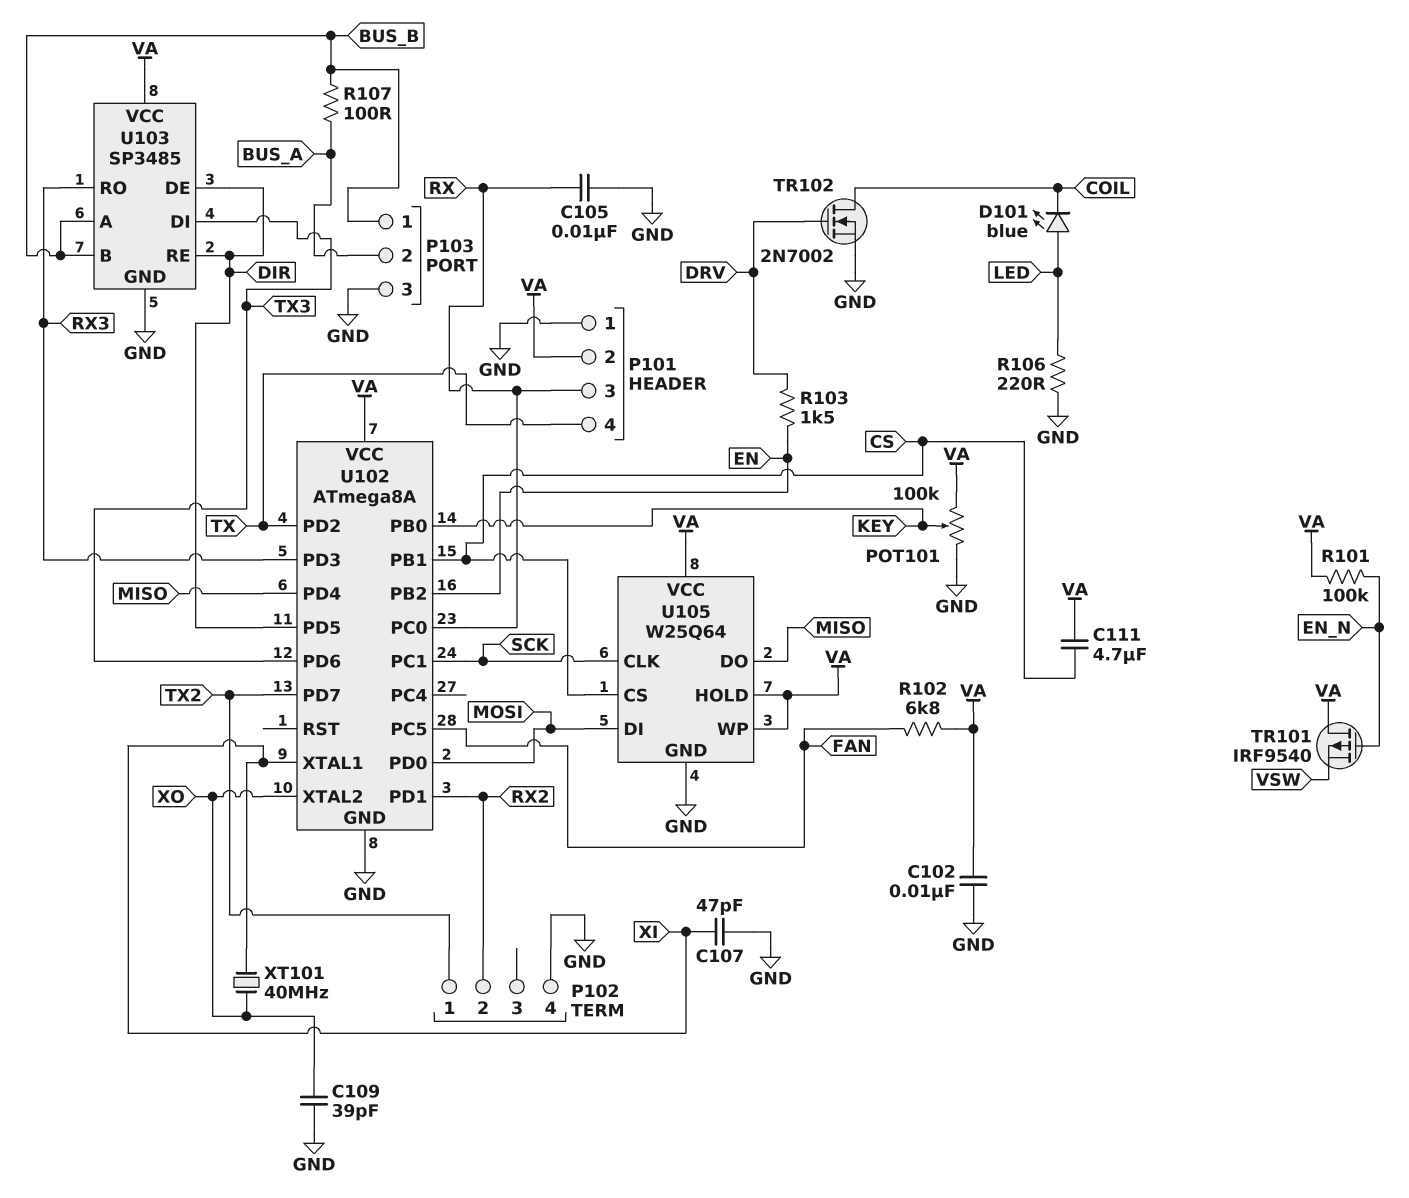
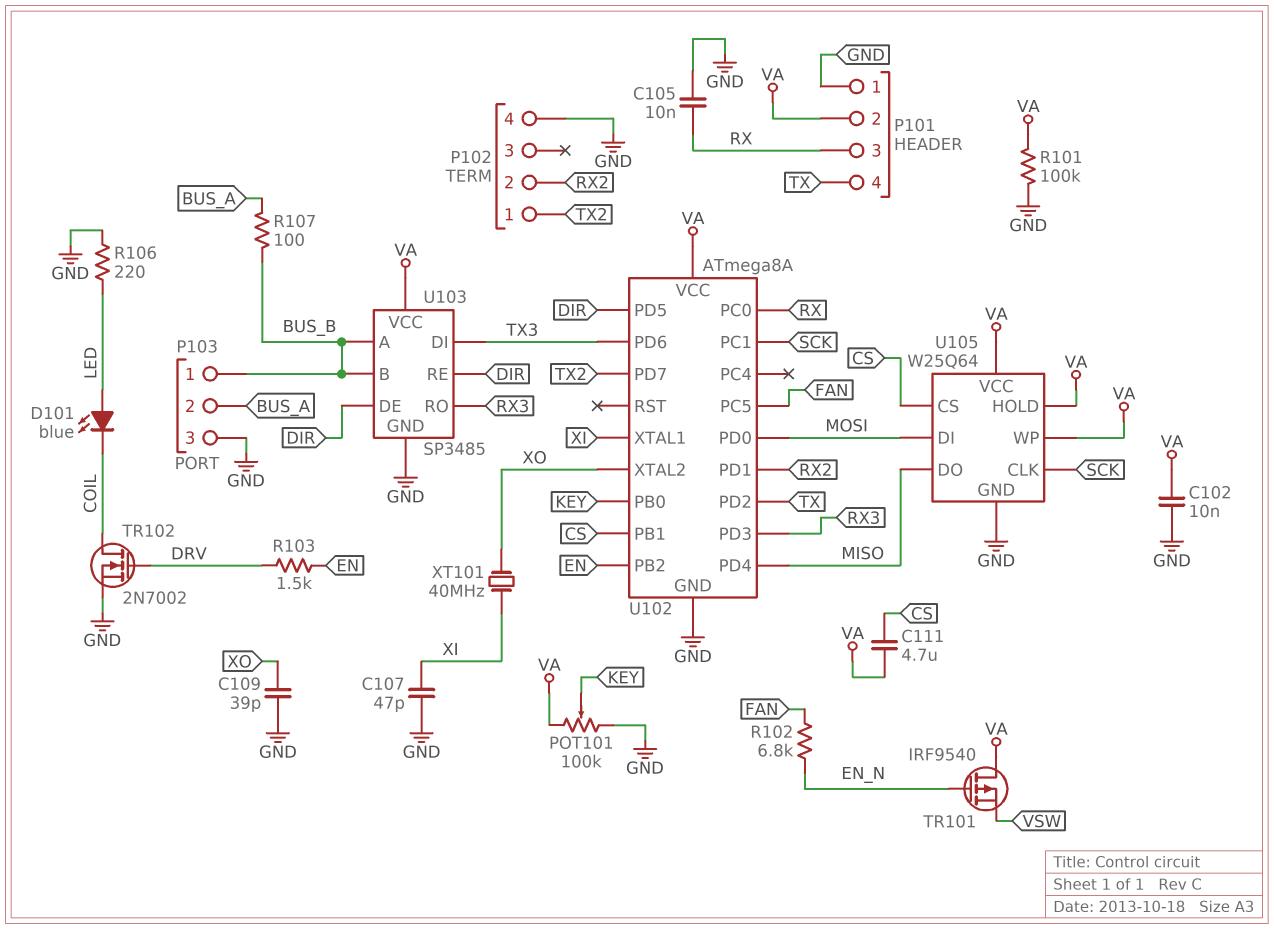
R101: 100k (EN_N, VA) -> 100k (GND, VA)
R102: 6.8k (FAN, VA) -> 6.8k (EN_N, FAN)

